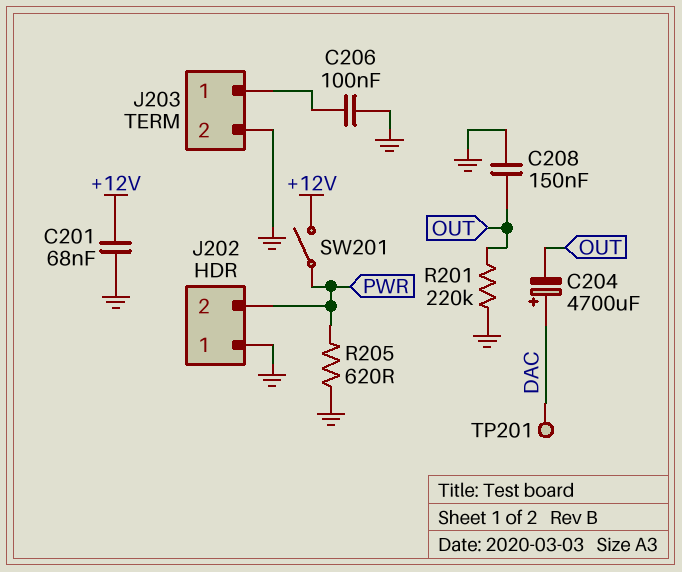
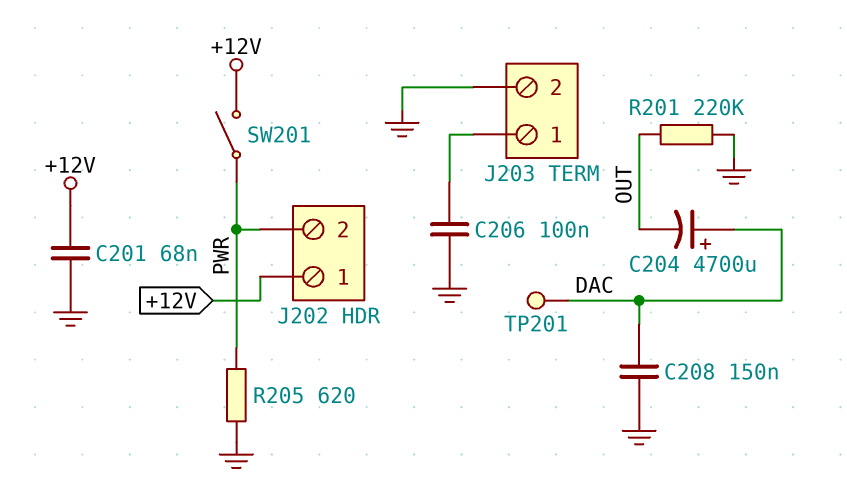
C208: 150nF (GND, OUT) -> 150nF (DAC, GND)
J202 pin 1: GND -> +12V

